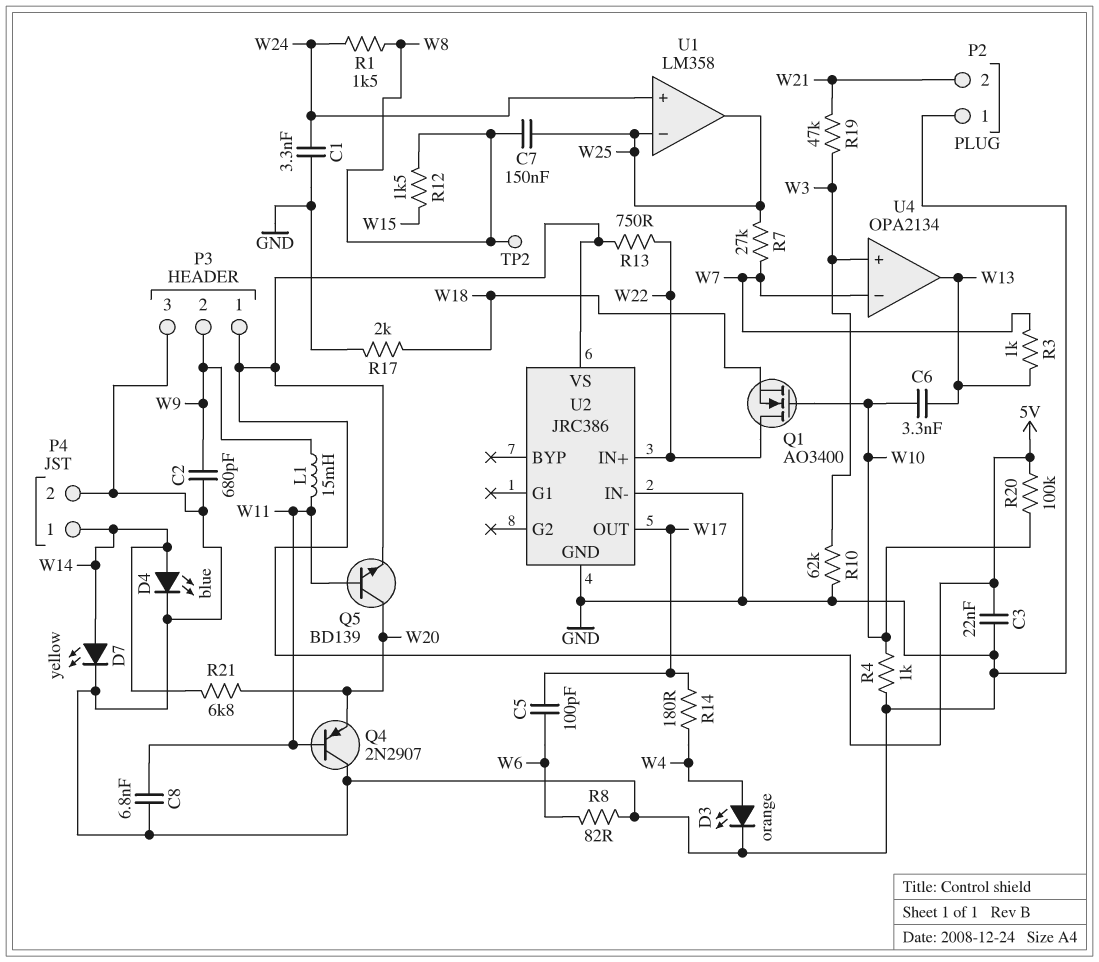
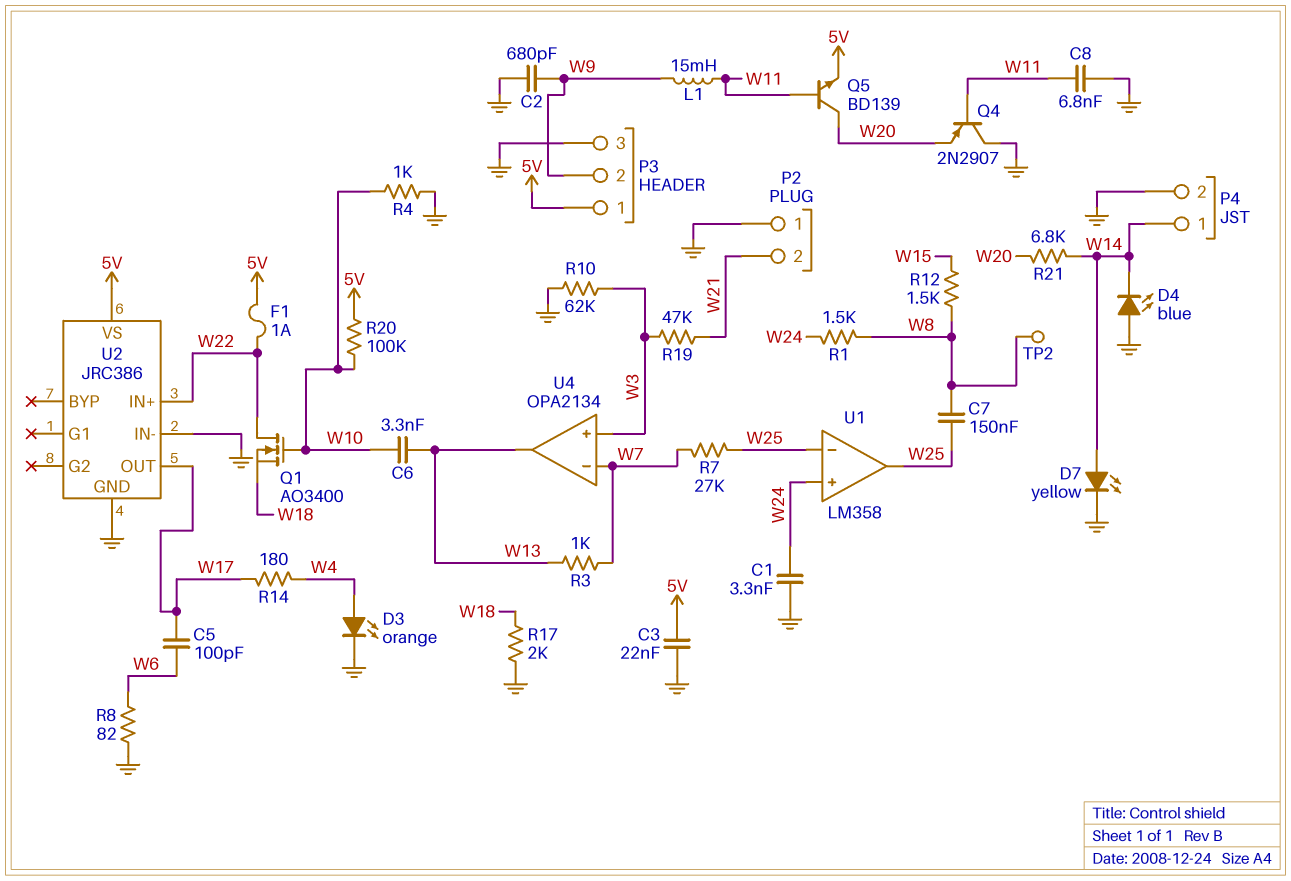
D4: LED blue (A W14, K GND) -> LED blue (A GND, K W14)
F1: none -> 1A (5V, W22)
R13: 750 (5V, W22) -> none

